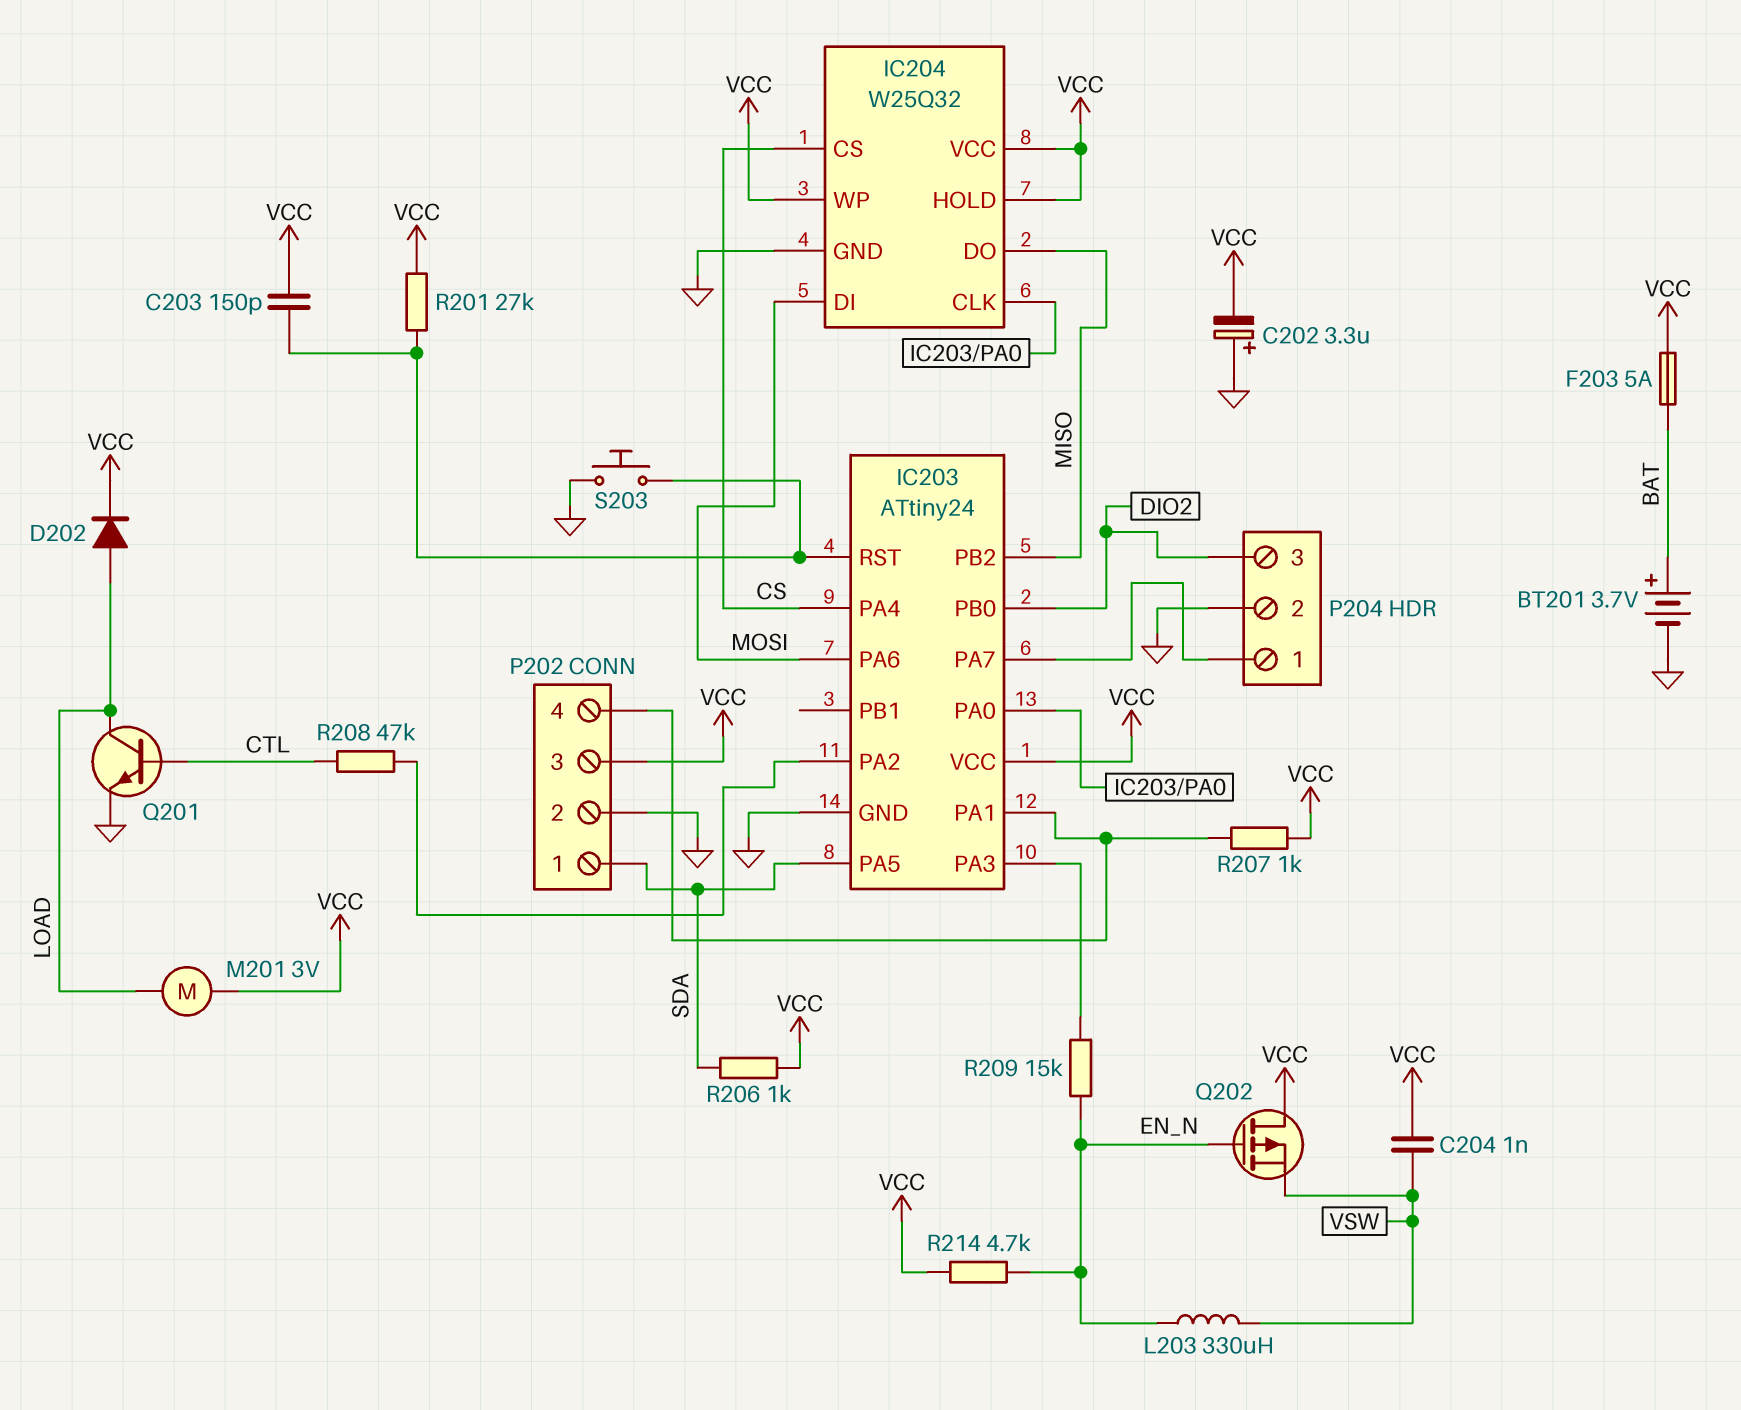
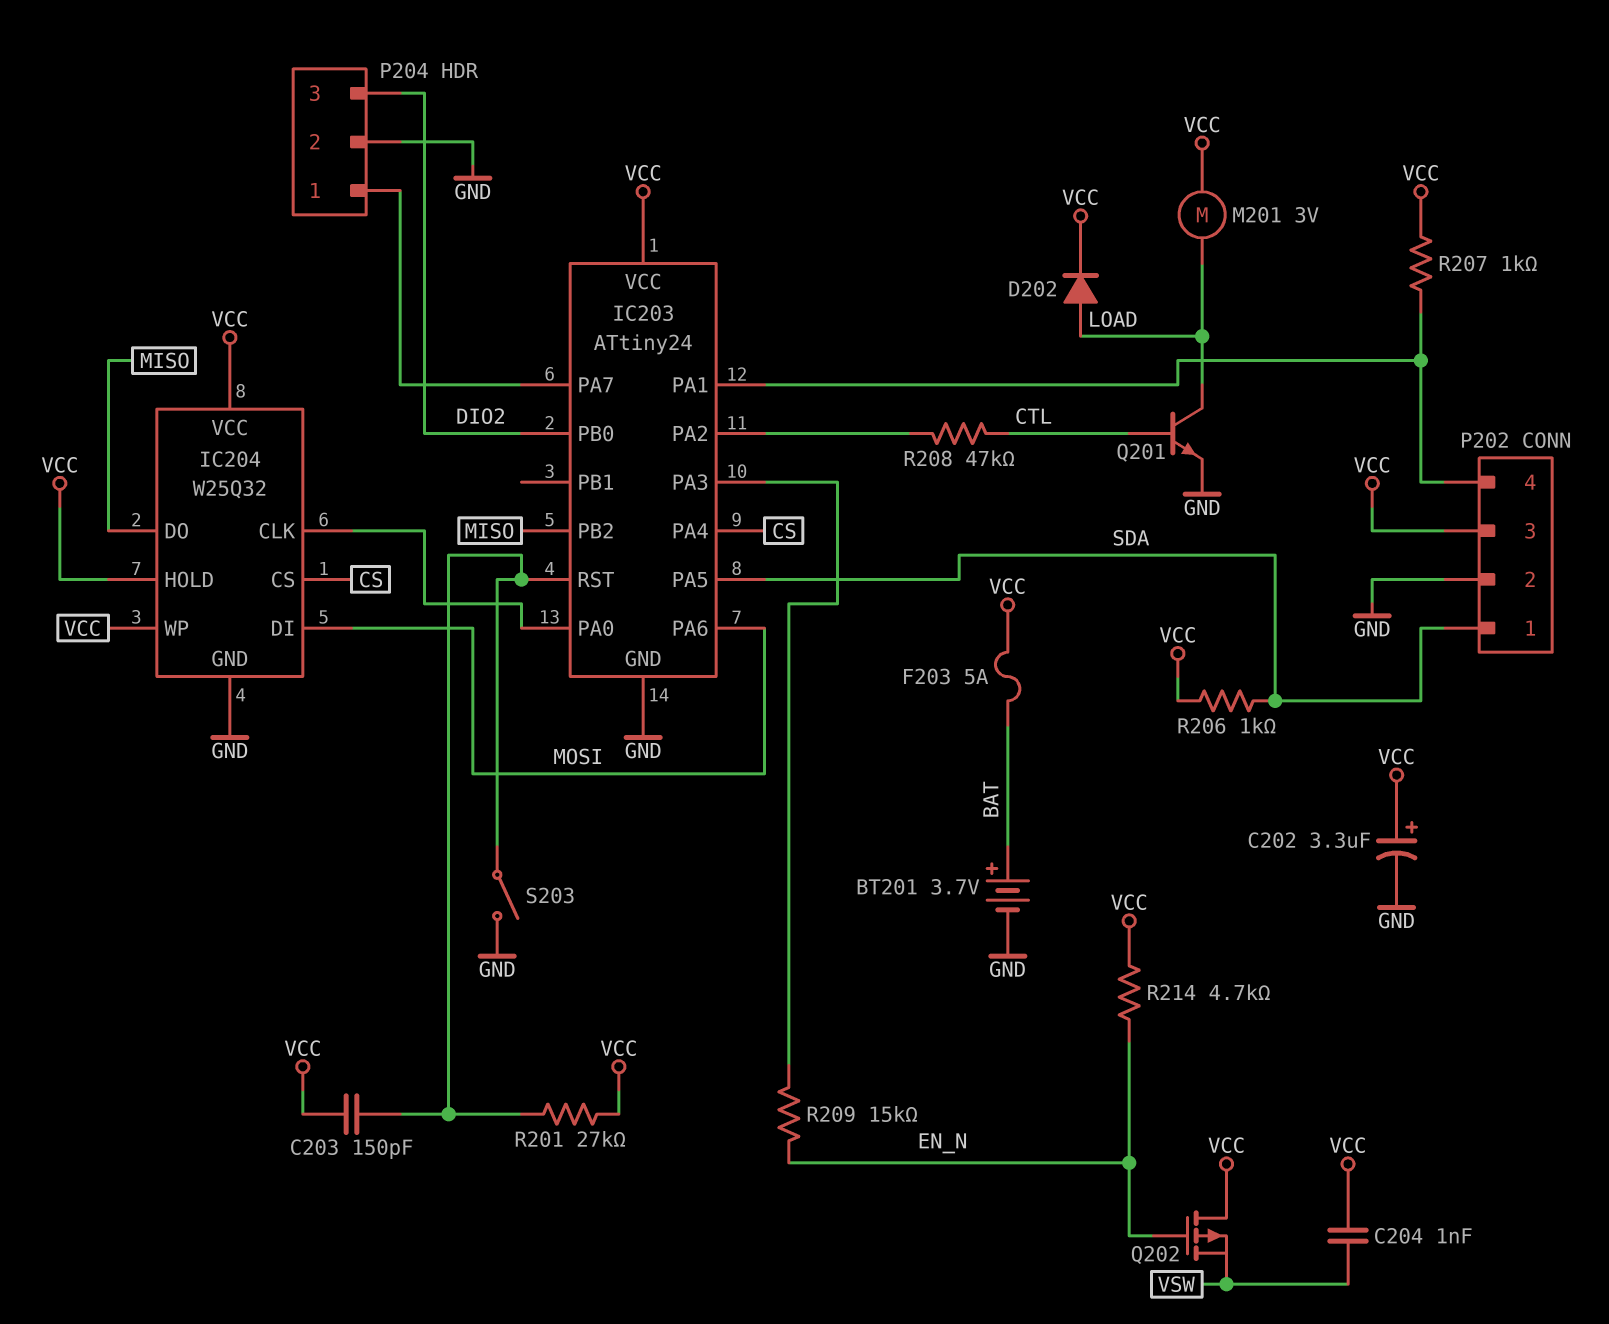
C202: 3.3uF (plus GND, minus VCC) -> 3.3uF (plus VCC, minus GND)
L203: 330uH (EN_N, VSW) -> none
S203: button (GND, IC203/RST) -> switch (GND, IC203/RST)

